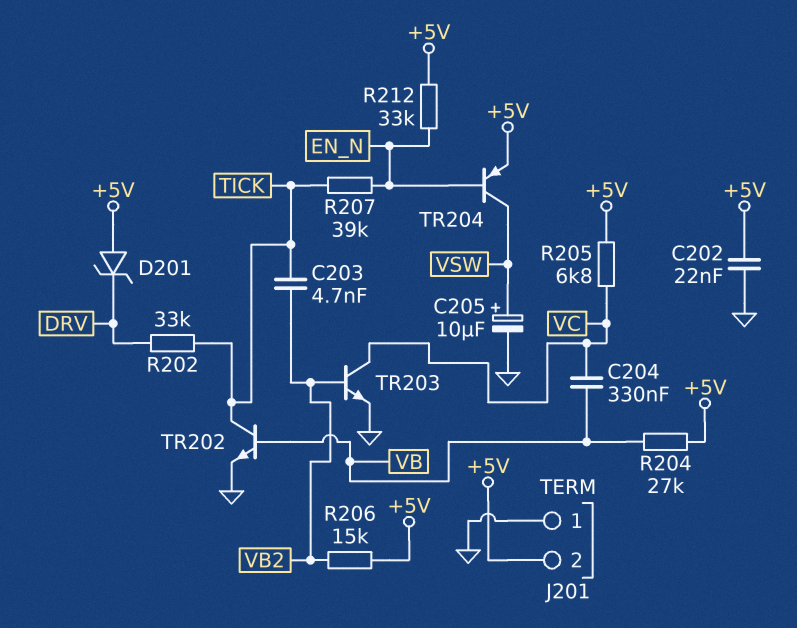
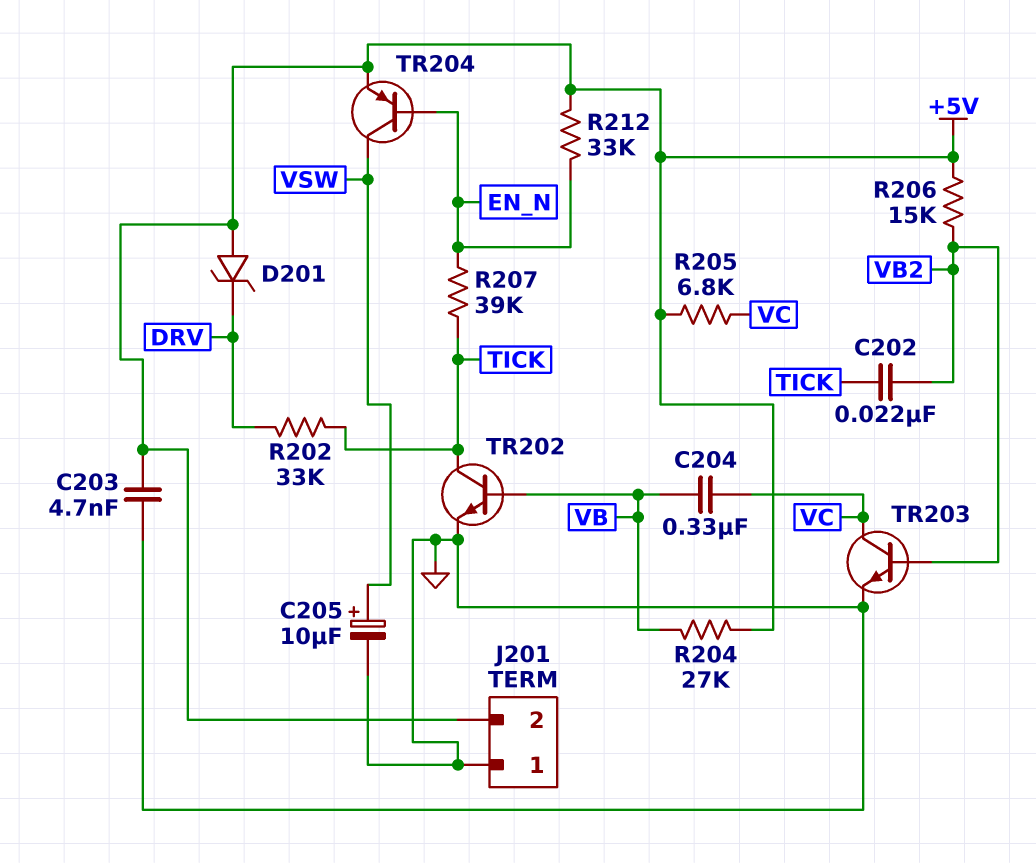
C202: 22nF (+5V, GND) -> 22nF (TICK, VB2)
C203: 4.7nF (TICK, VB2) -> 4.7nF (+5V, GND)

